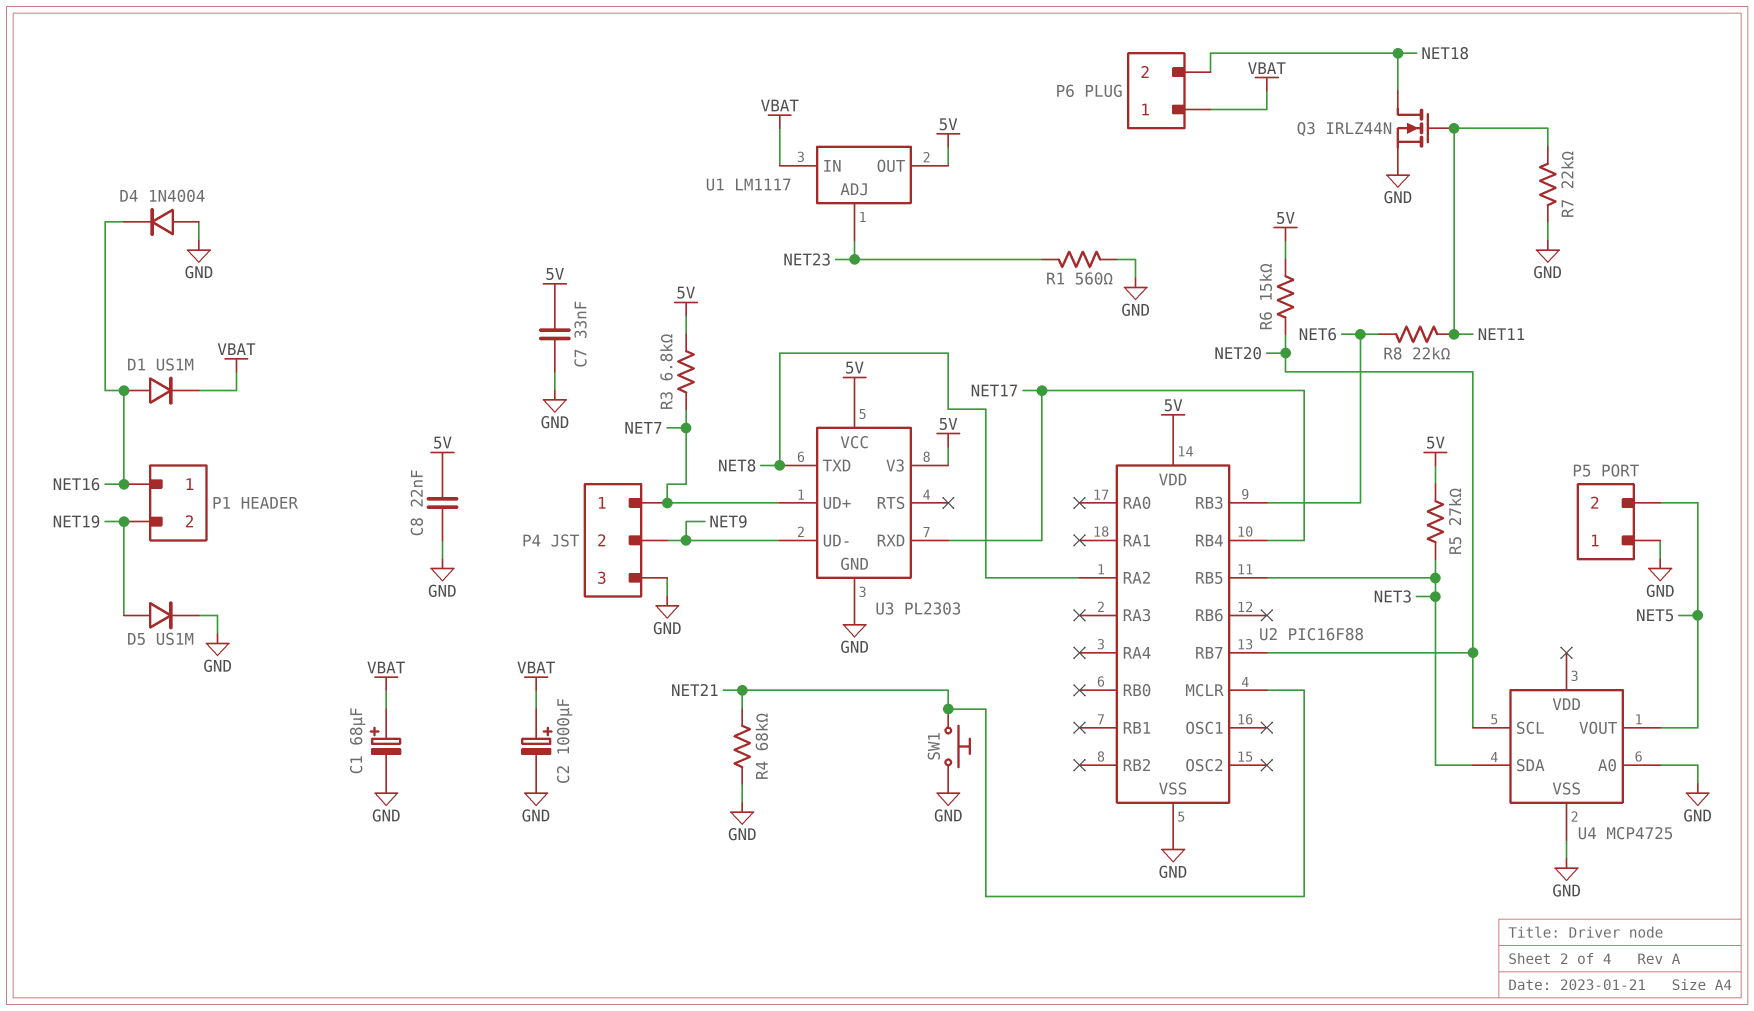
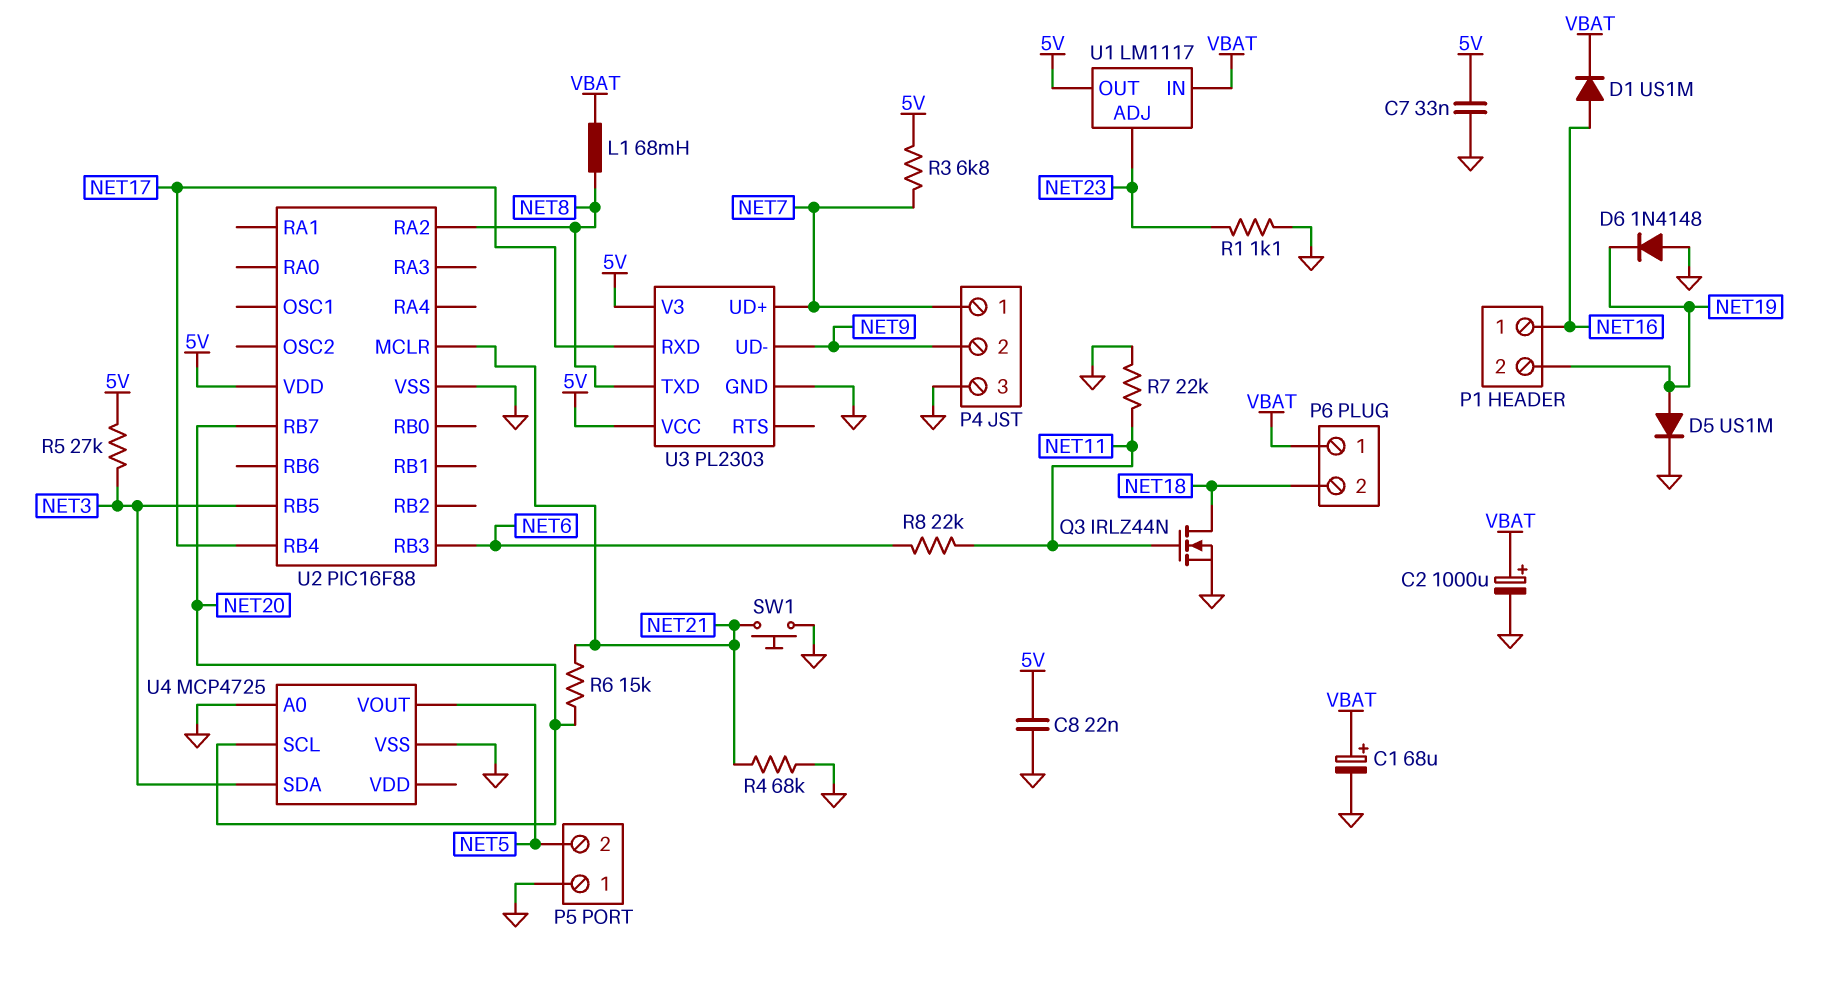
D4: diode 1N4004 (A GND, K NET16) -> none
D6: none -> diode 1N4148 (A GND, K NET19)
L1: none -> 68mH (NET8, VBAT)
R1: 560 (GND, NET23) -> 1.1k (GND, NET23)
R6: 15k (5V, NET20) -> 15k (NET20, NET21)

